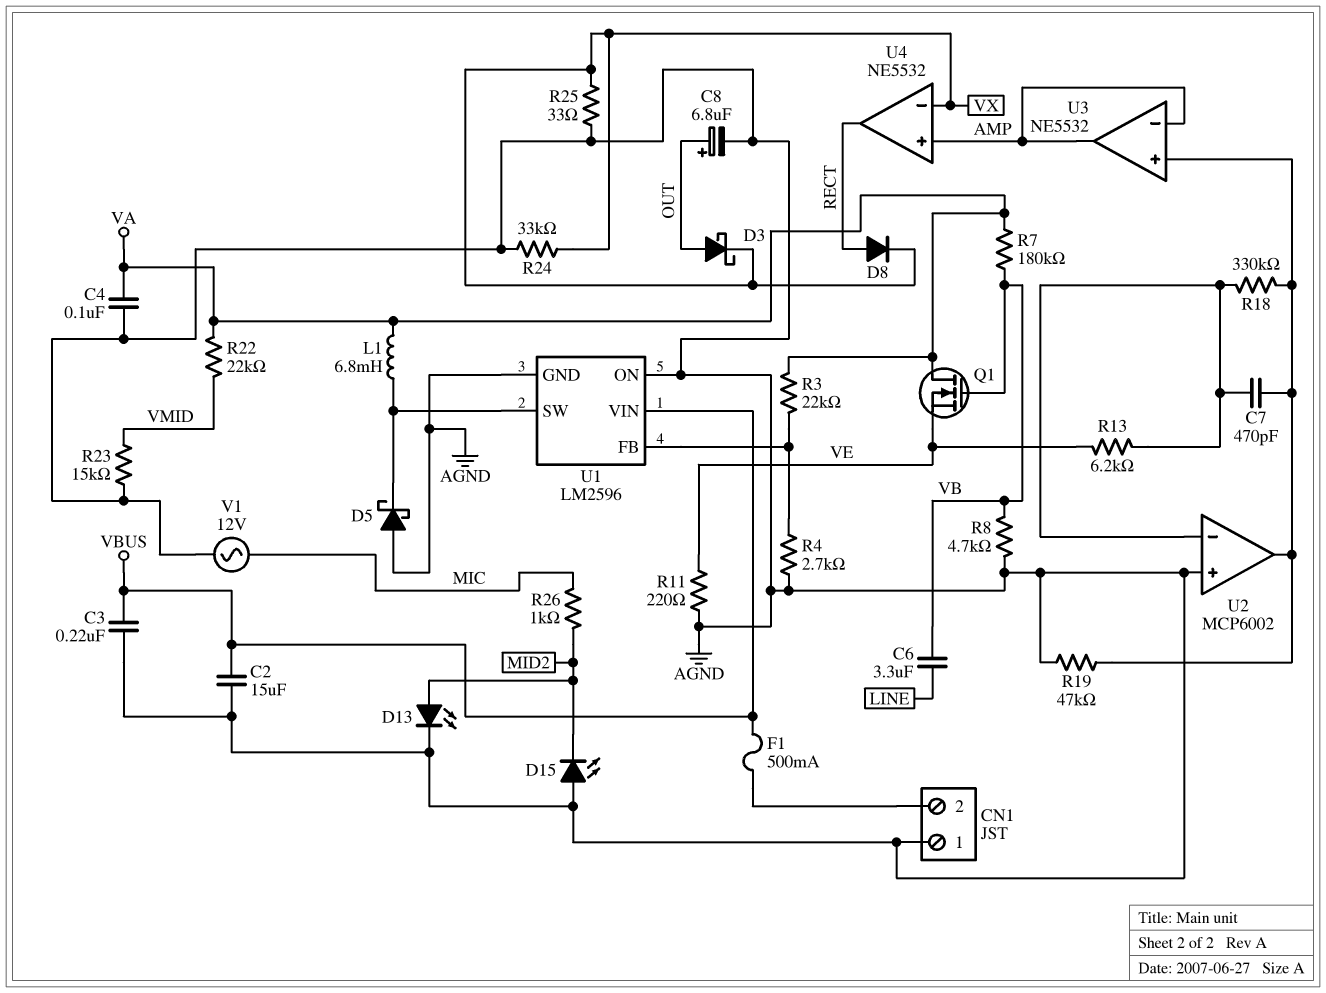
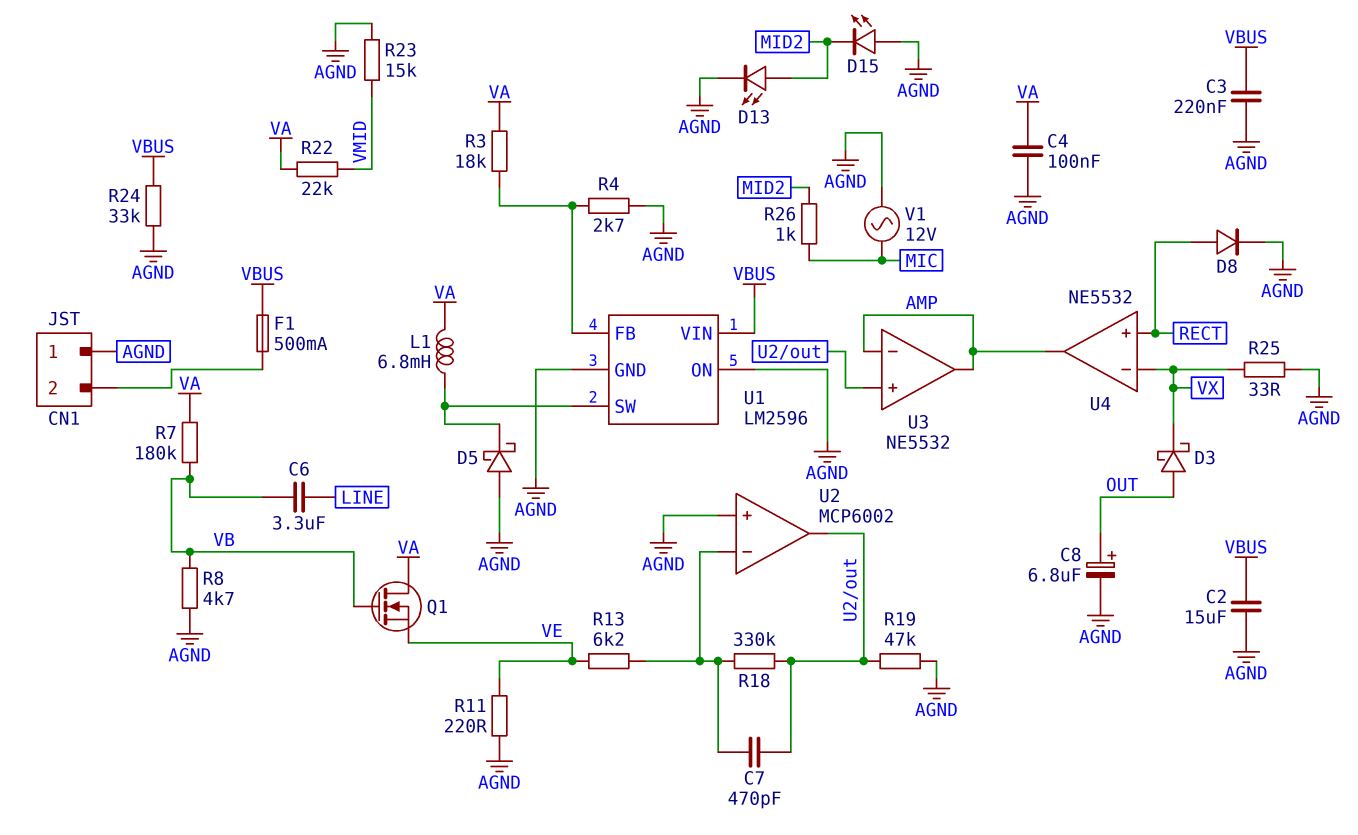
D8: diode (A RECT, K VX) -> diode (A RECT, K AGND)
R3: 22k (U1/FB, VA) -> 18k (U1/FB, VA)
R24: 33k (AGND, VX) -> 33k (AGND, VBUS)
U4 pin in+: AMP -> RECT
U4 pin out: RECT -> AMP

